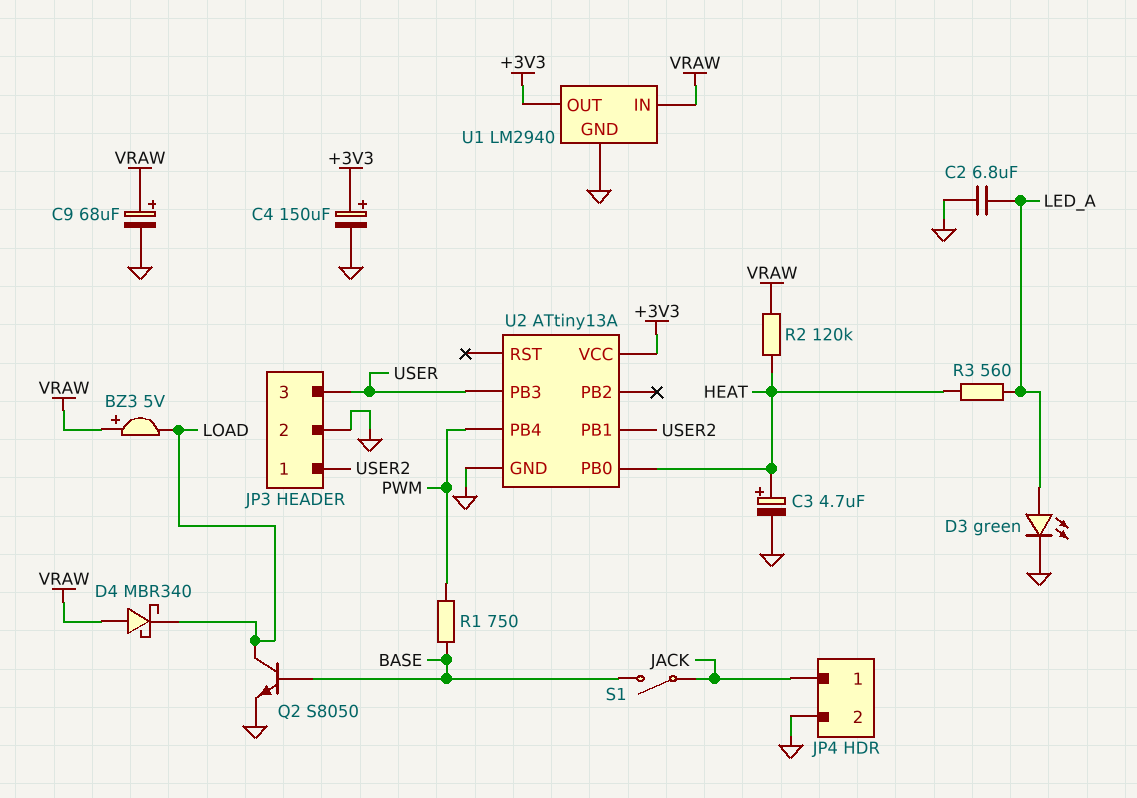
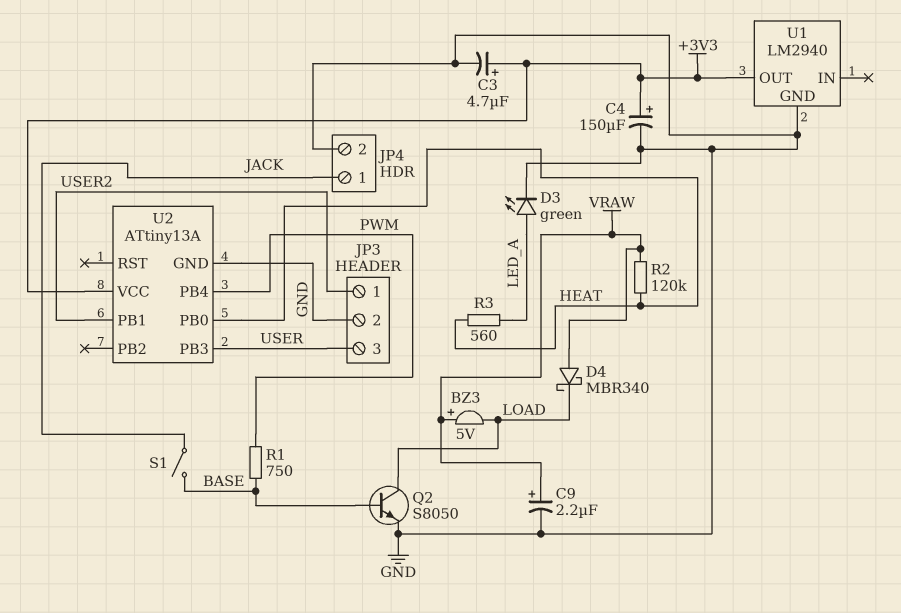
C2: 6.8uF (GND, LED_A) -> none
C3: 4.7uF (plus HEAT, minus GND) -> 4.7uF (plus +3V3, minus GND)
C9: 68uF (plus VRAW, minus GND) -> 2.2uF (plus VRAW, minus GND)
U1 pin IN: VRAW -> none

